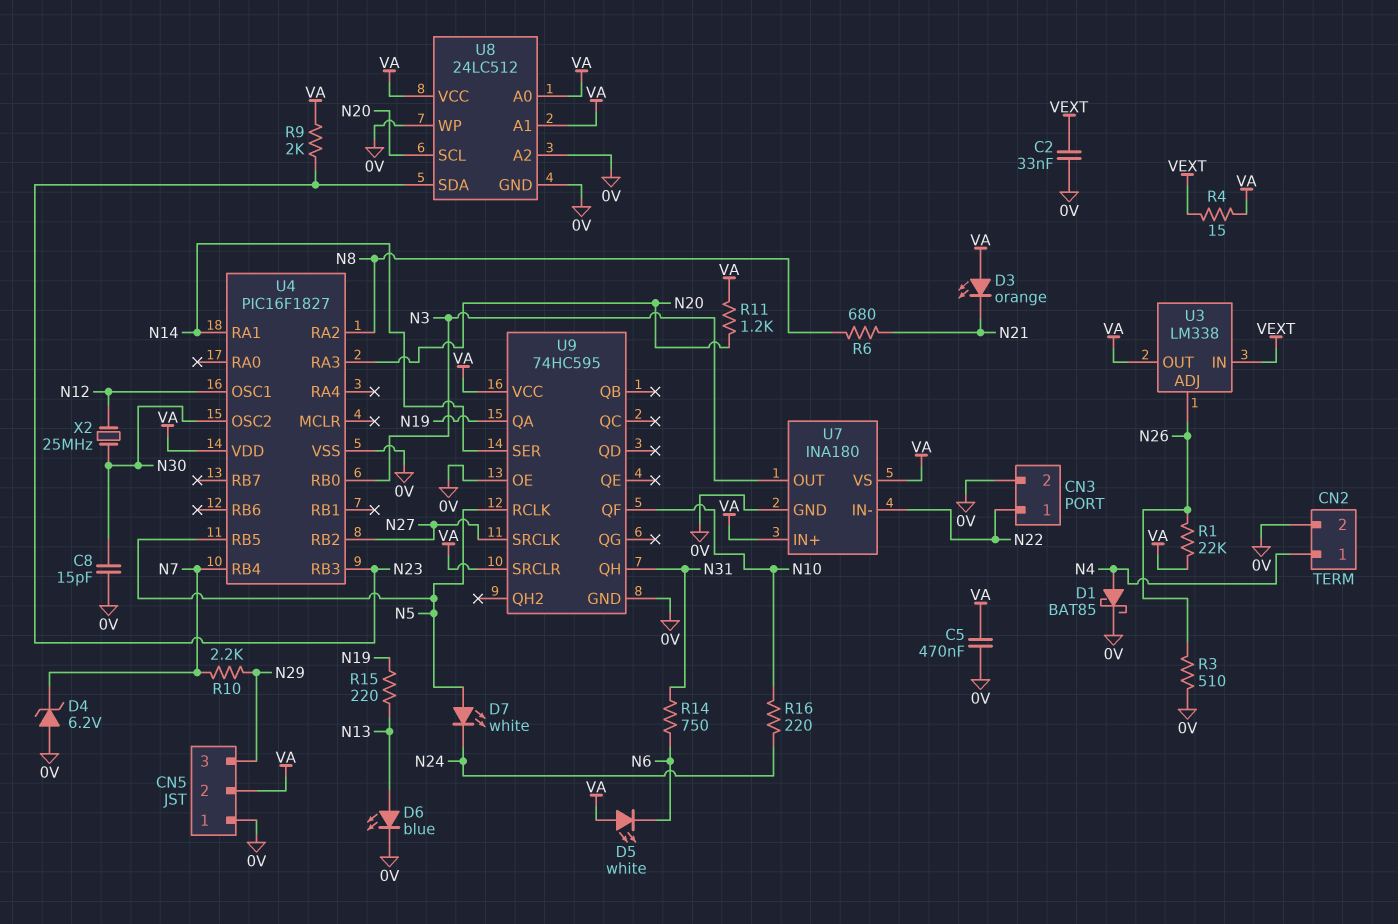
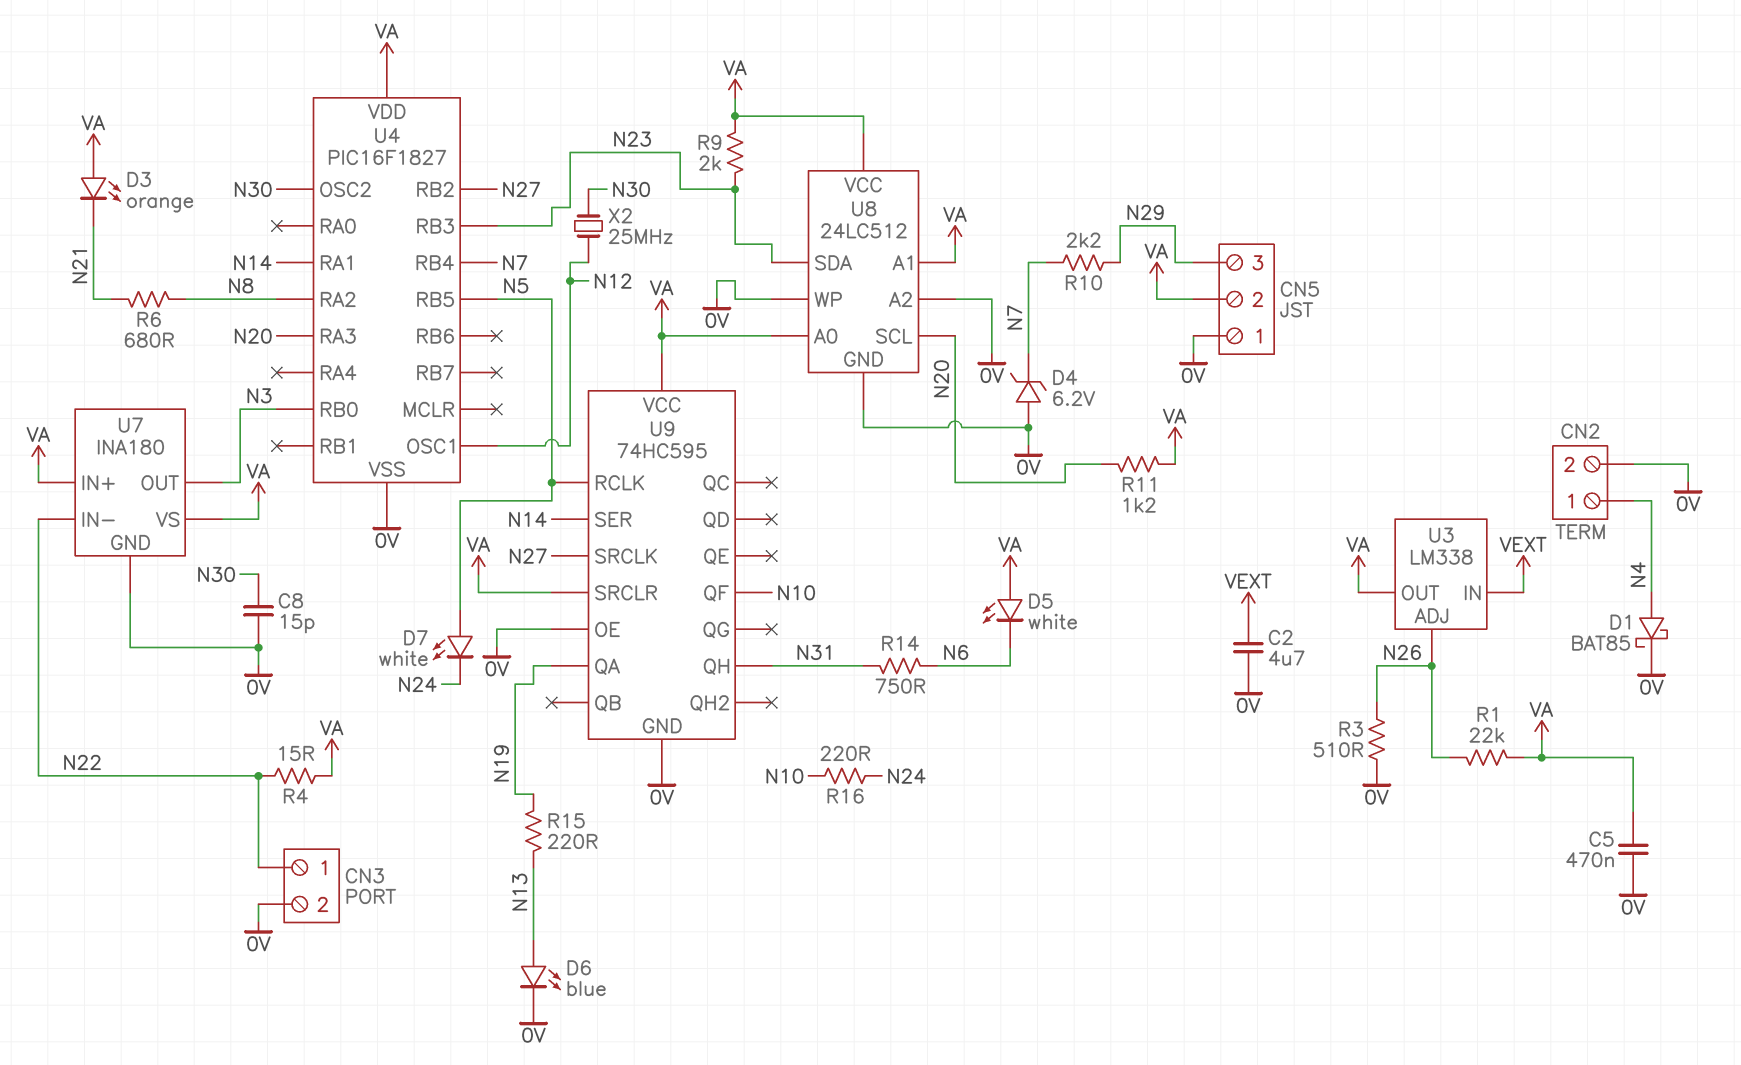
C2: 33nF (0V, VEXT) -> 4.7uF (0V, VEXT)
R4: 15 (VA, VEXT) -> 15 (N22, VA)

